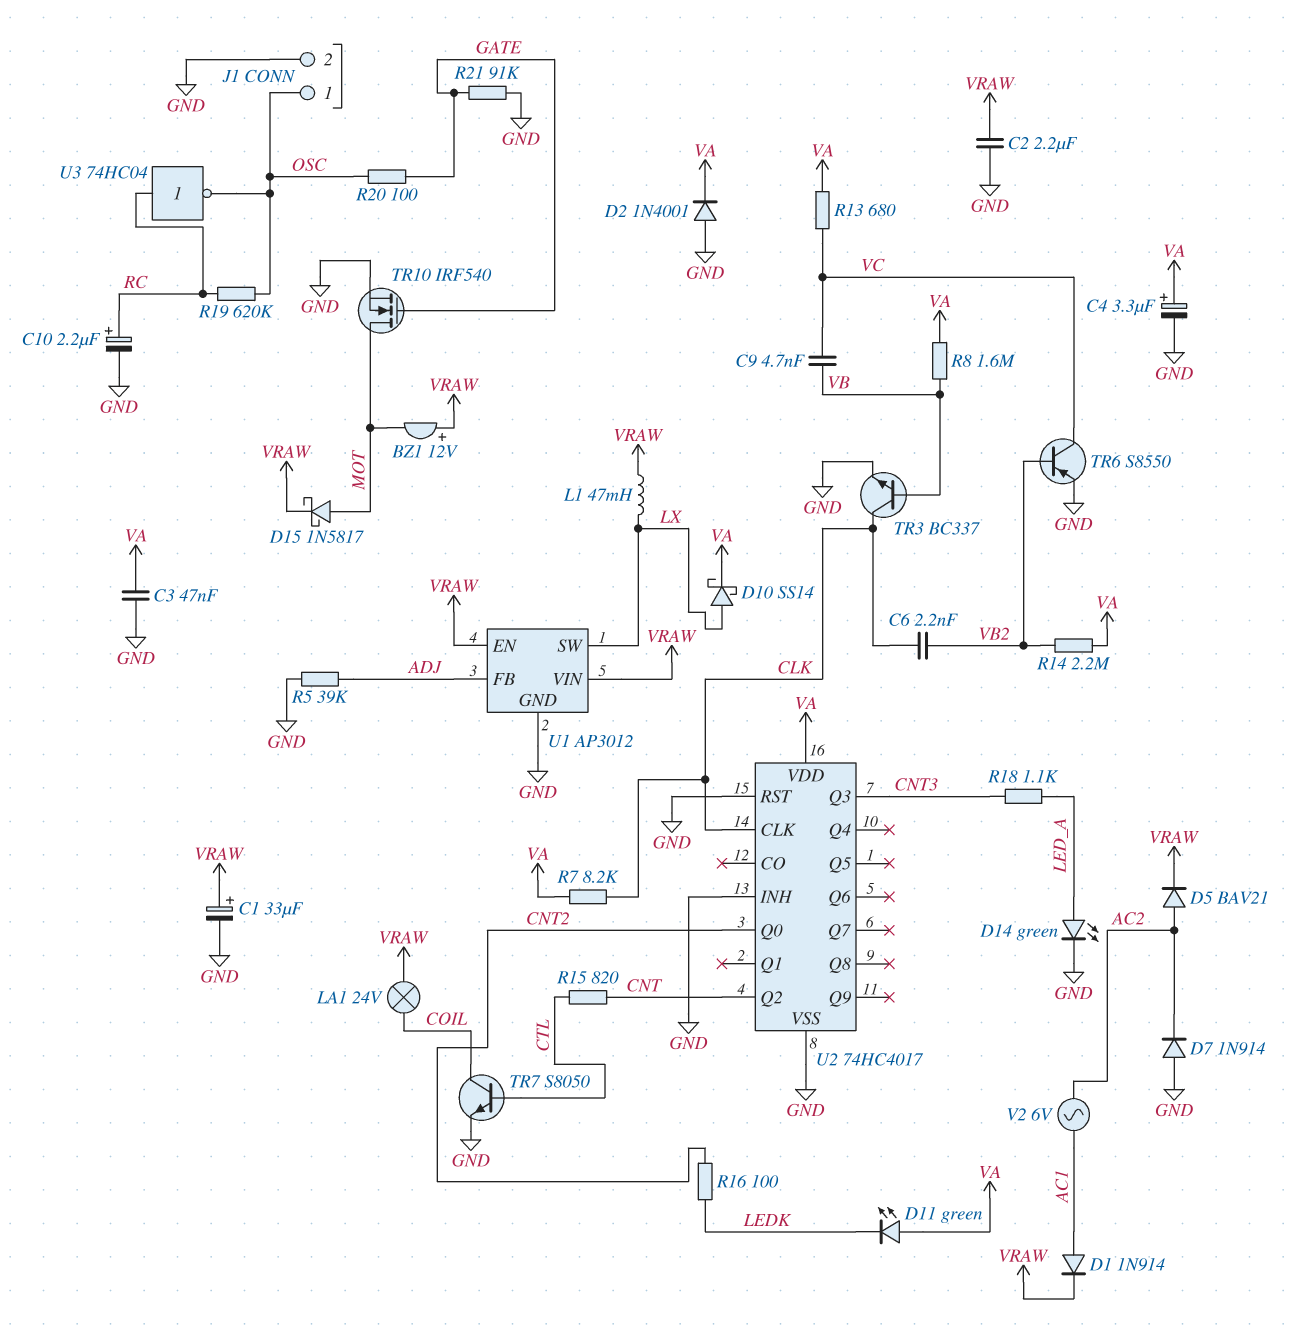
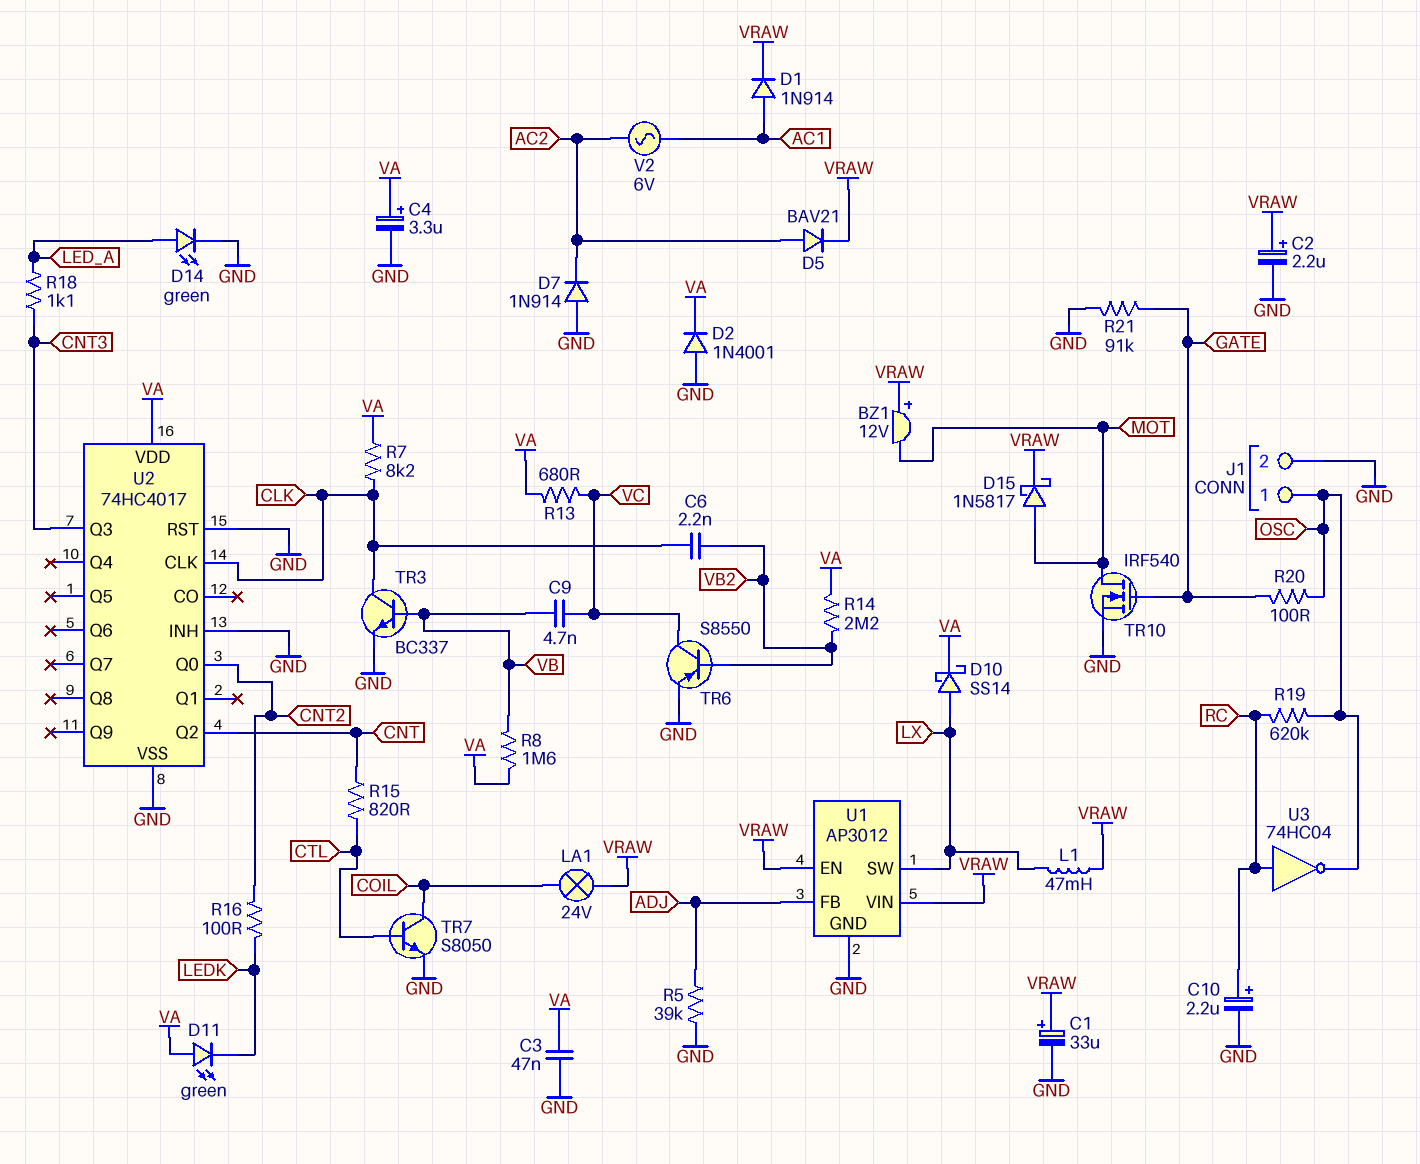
C2: 2.2uF (GND, VRAW) -> 2.2uF (plus VRAW, minus GND)

